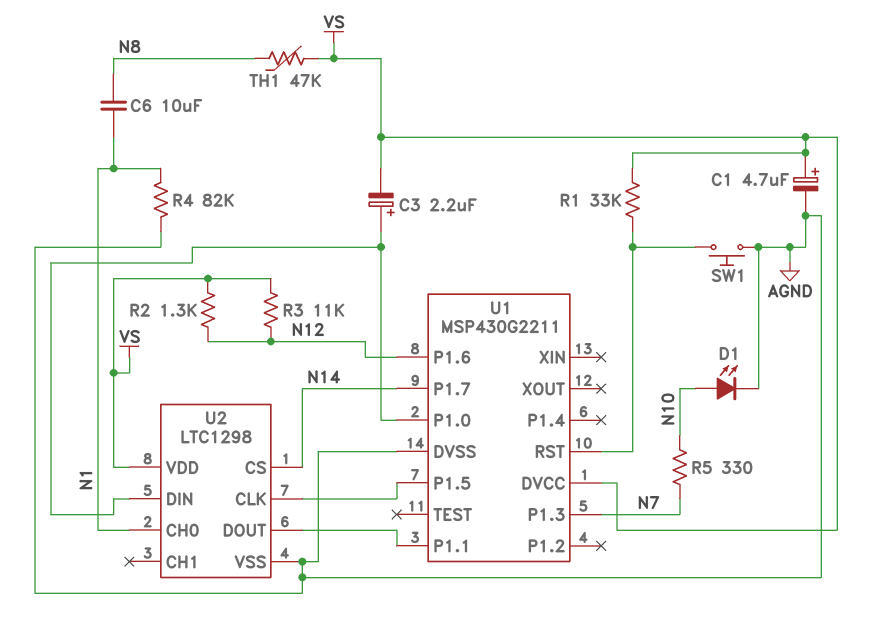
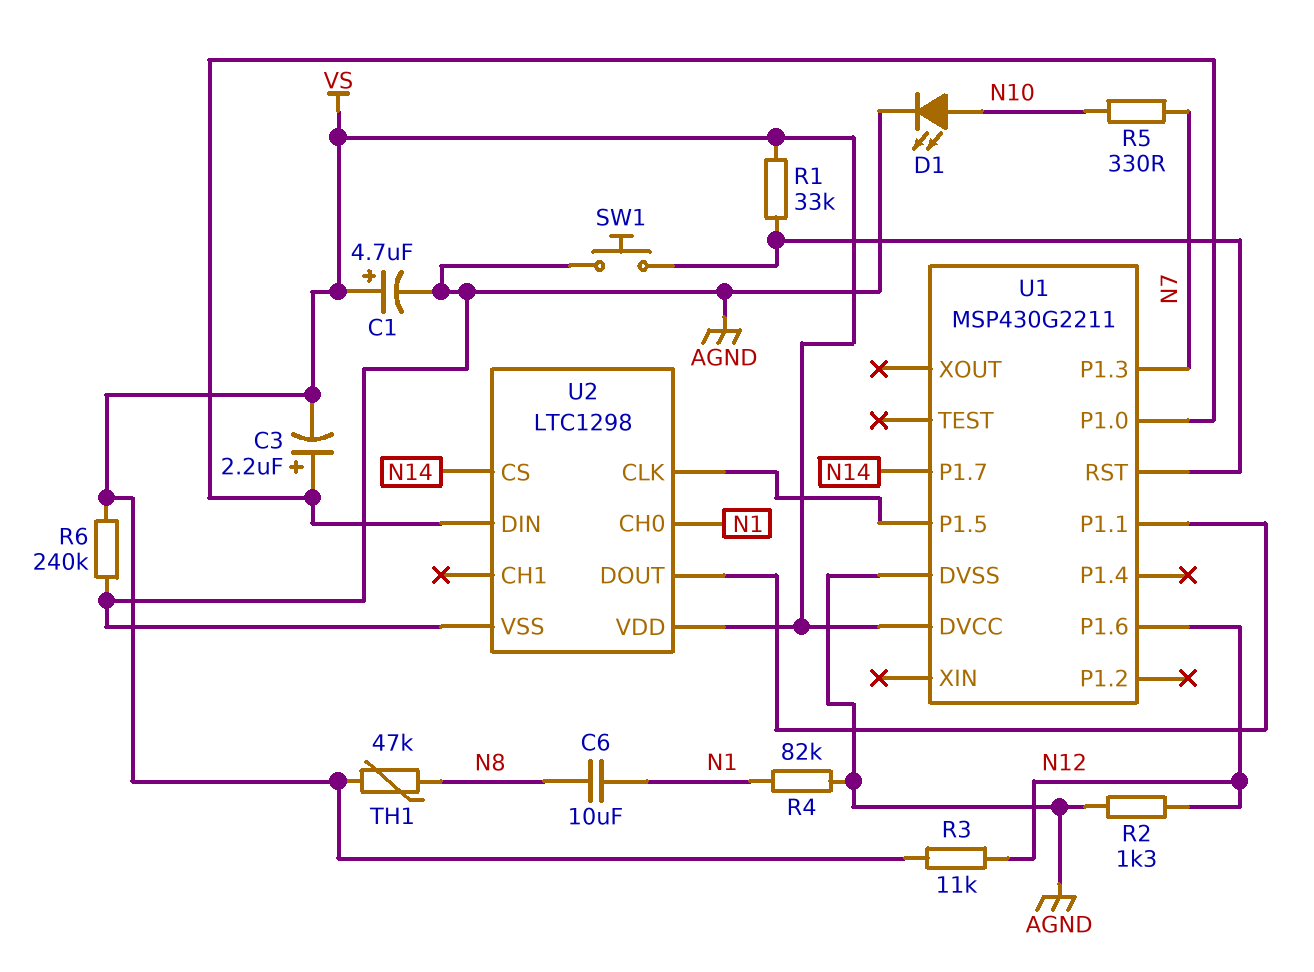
R2: 1.3k (N12, VS) -> 1.3k (AGND, N12)
R6: none -> 240k (AGND, VS)

